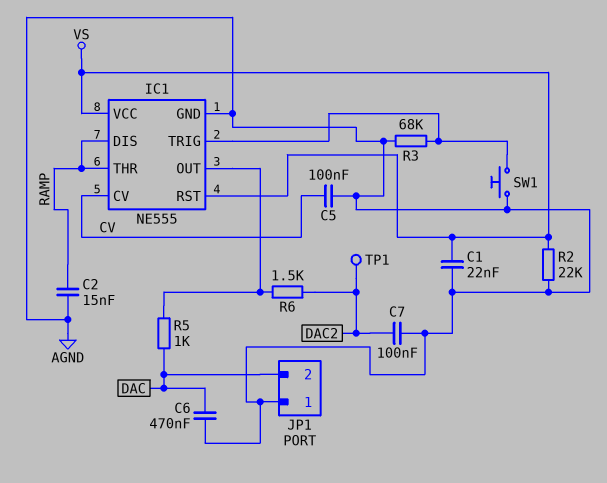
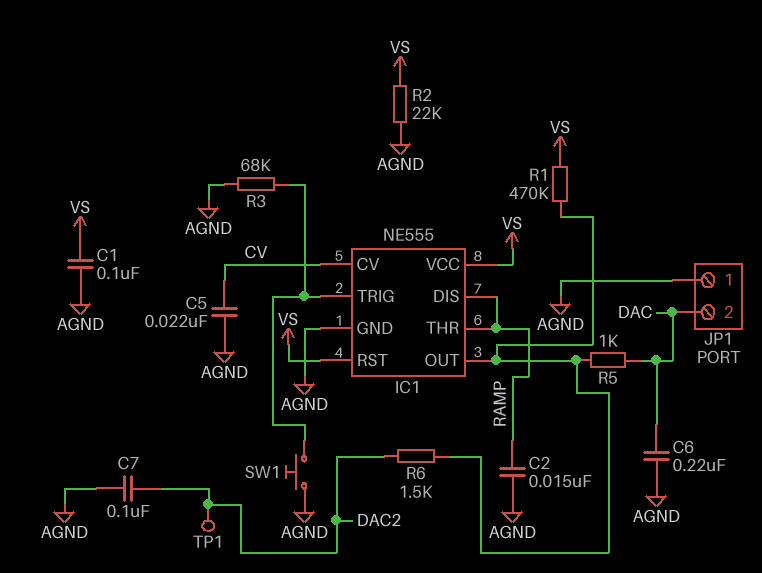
C1: 22nF (AGND, VS) -> 100nF (AGND, VS)
C5: 100nF (AGND, CV) -> 22nF (AGND, CV)
C6: 470nF (AGND, DAC) -> 220nF (AGND, DAC)
R1: none -> 470k (IC1/OUT, VS)

